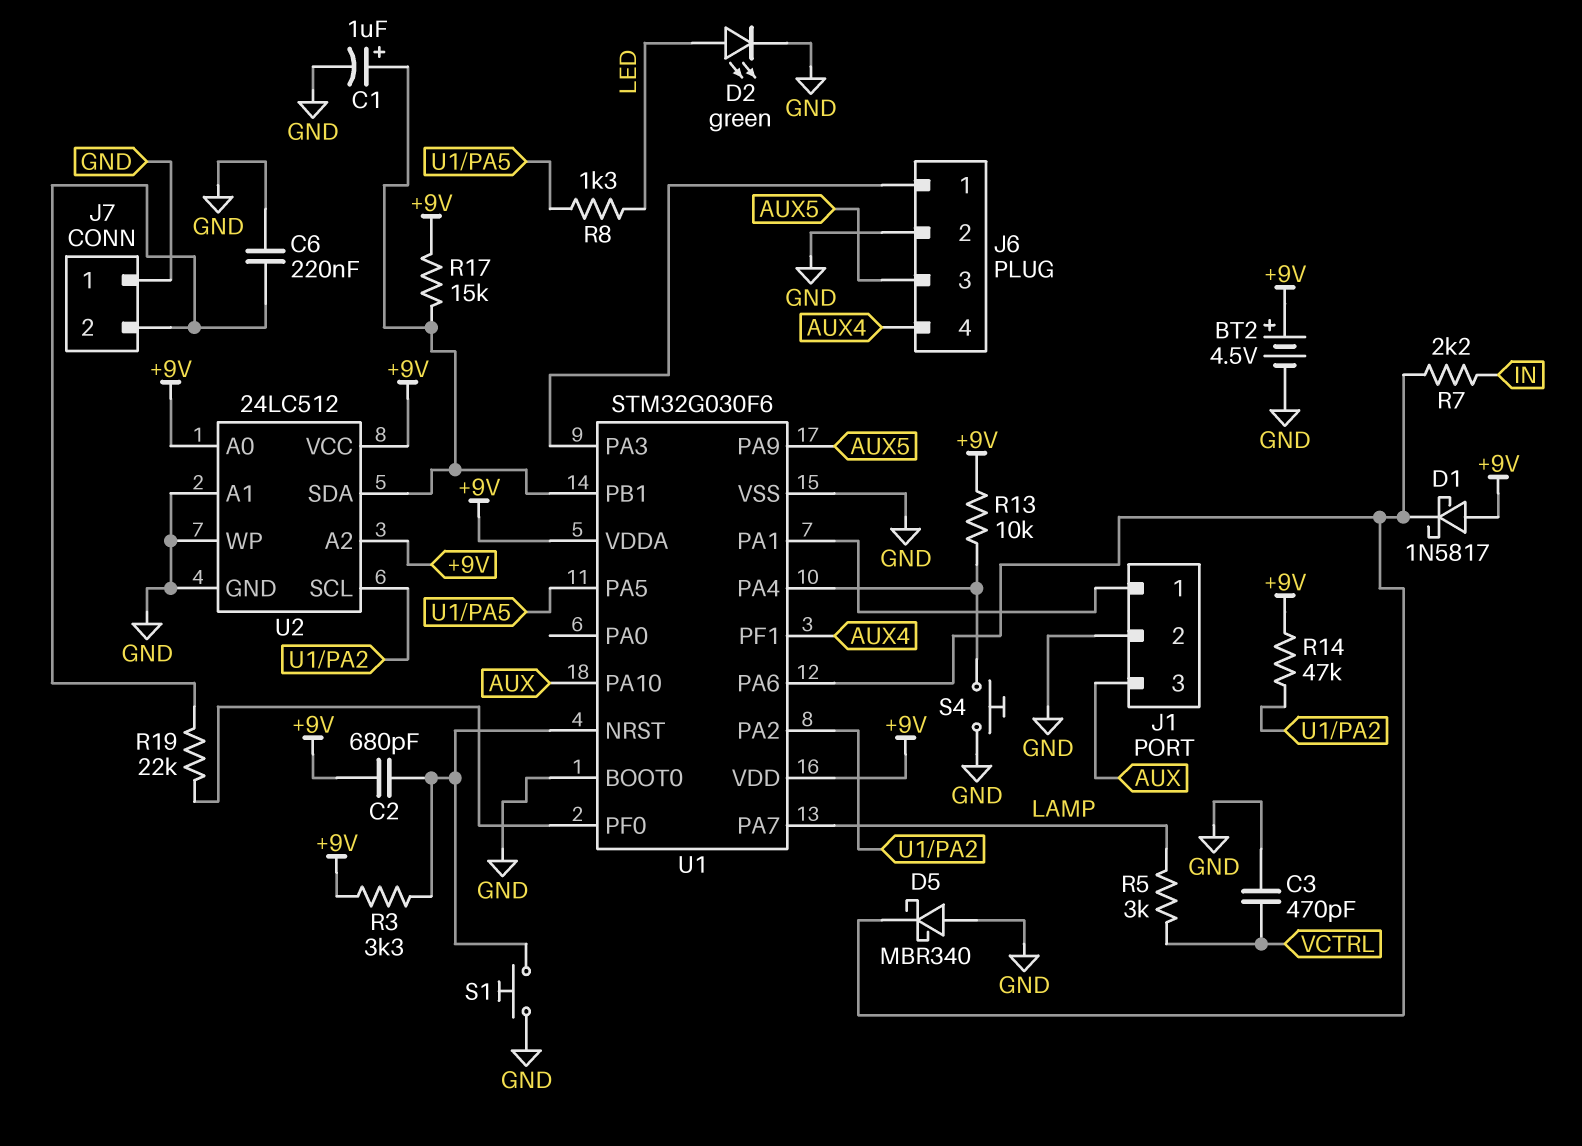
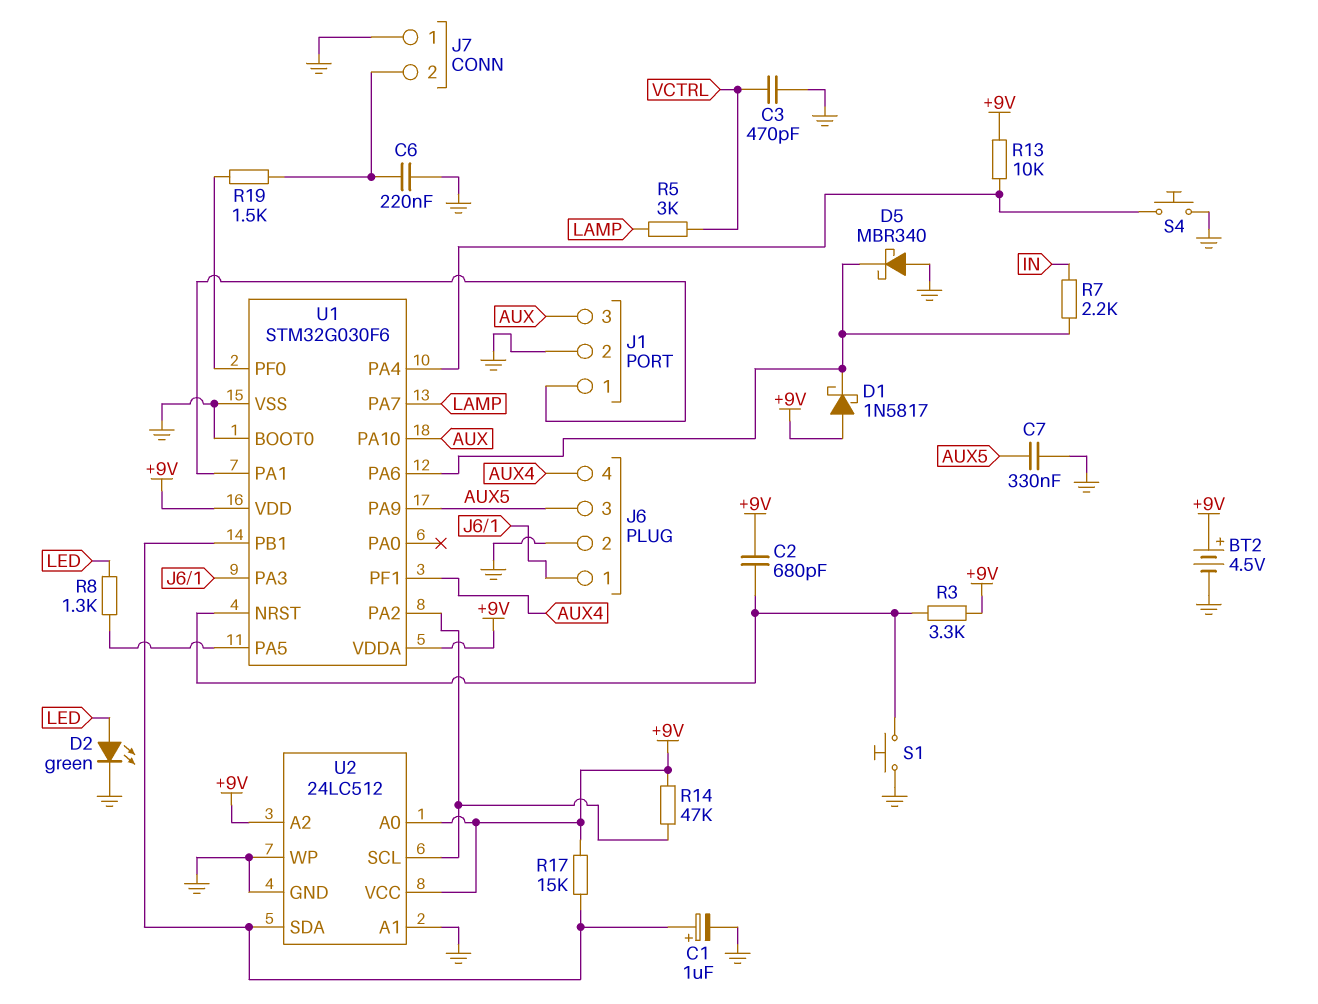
C7: none -> 330nF (AUX5, GND)
R19: 22k (J7/2, U1/PF0) -> 1.5k (J7/2, U1/PF0)

